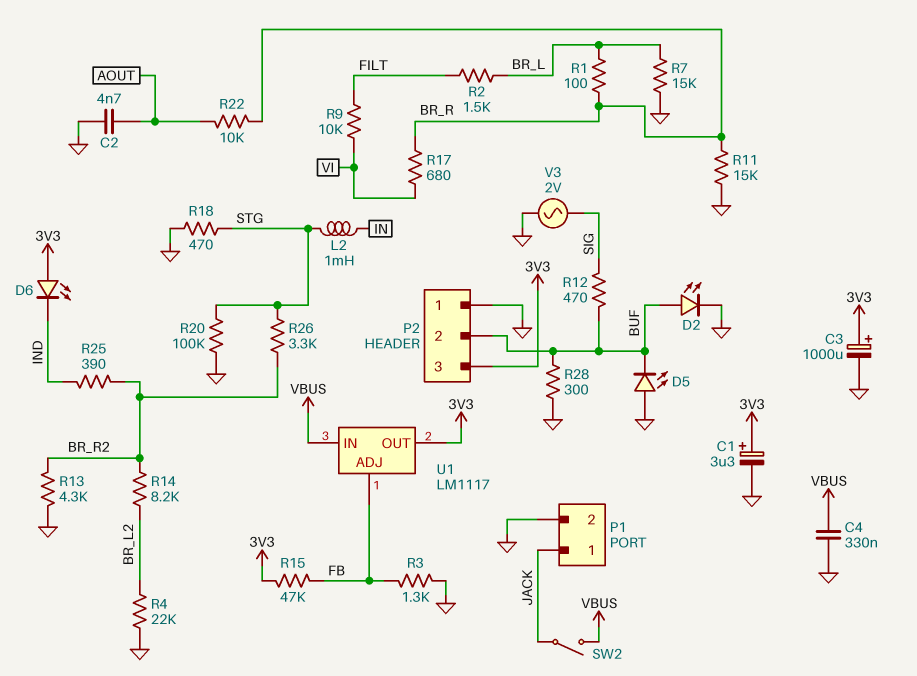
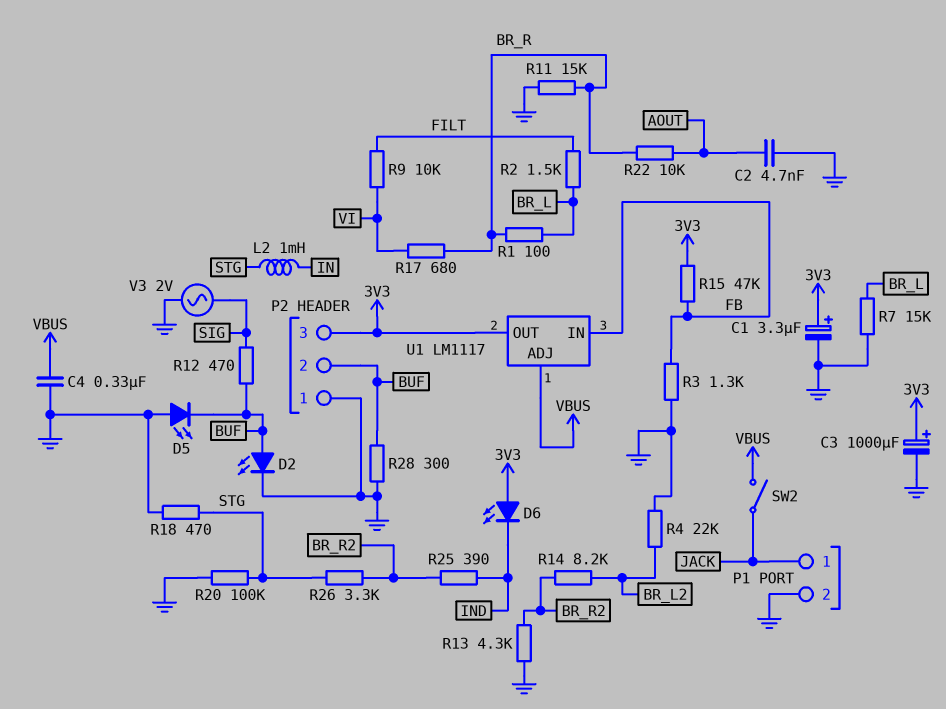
U1 pin ADJ: FB -> VBUS
U1 pin IN: VBUS -> FB

